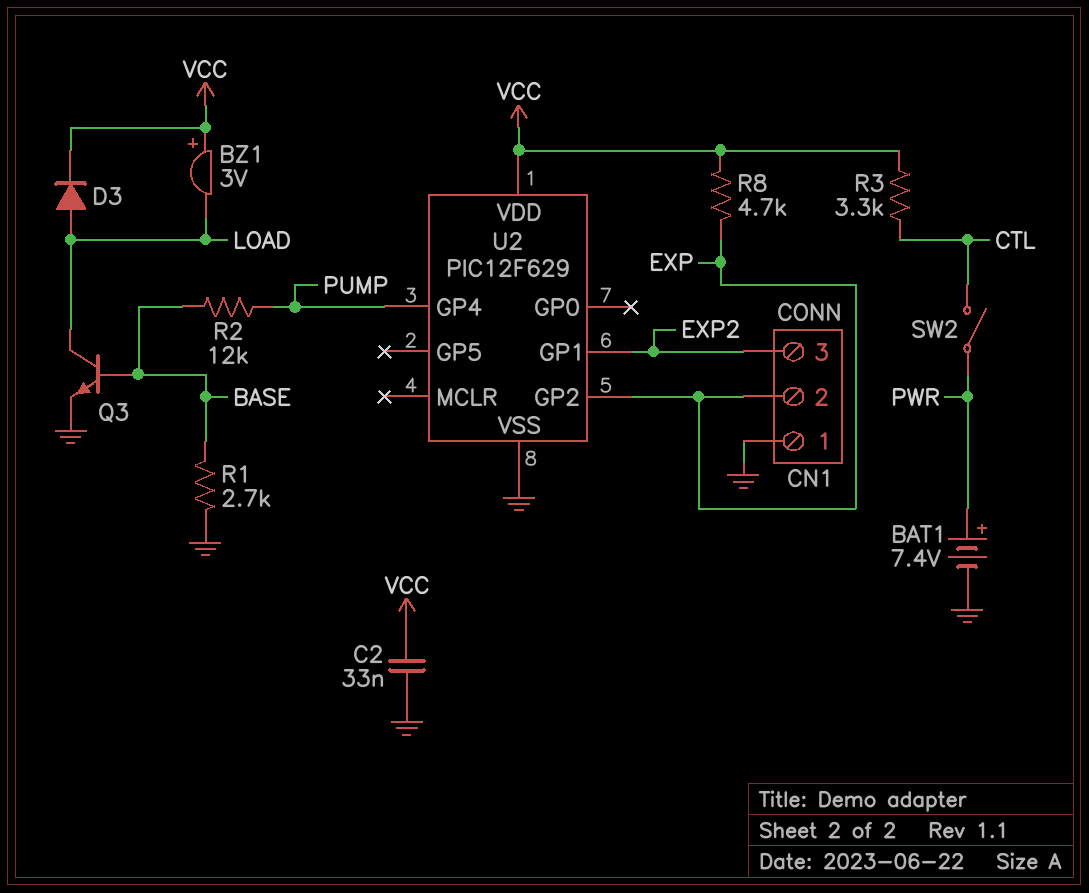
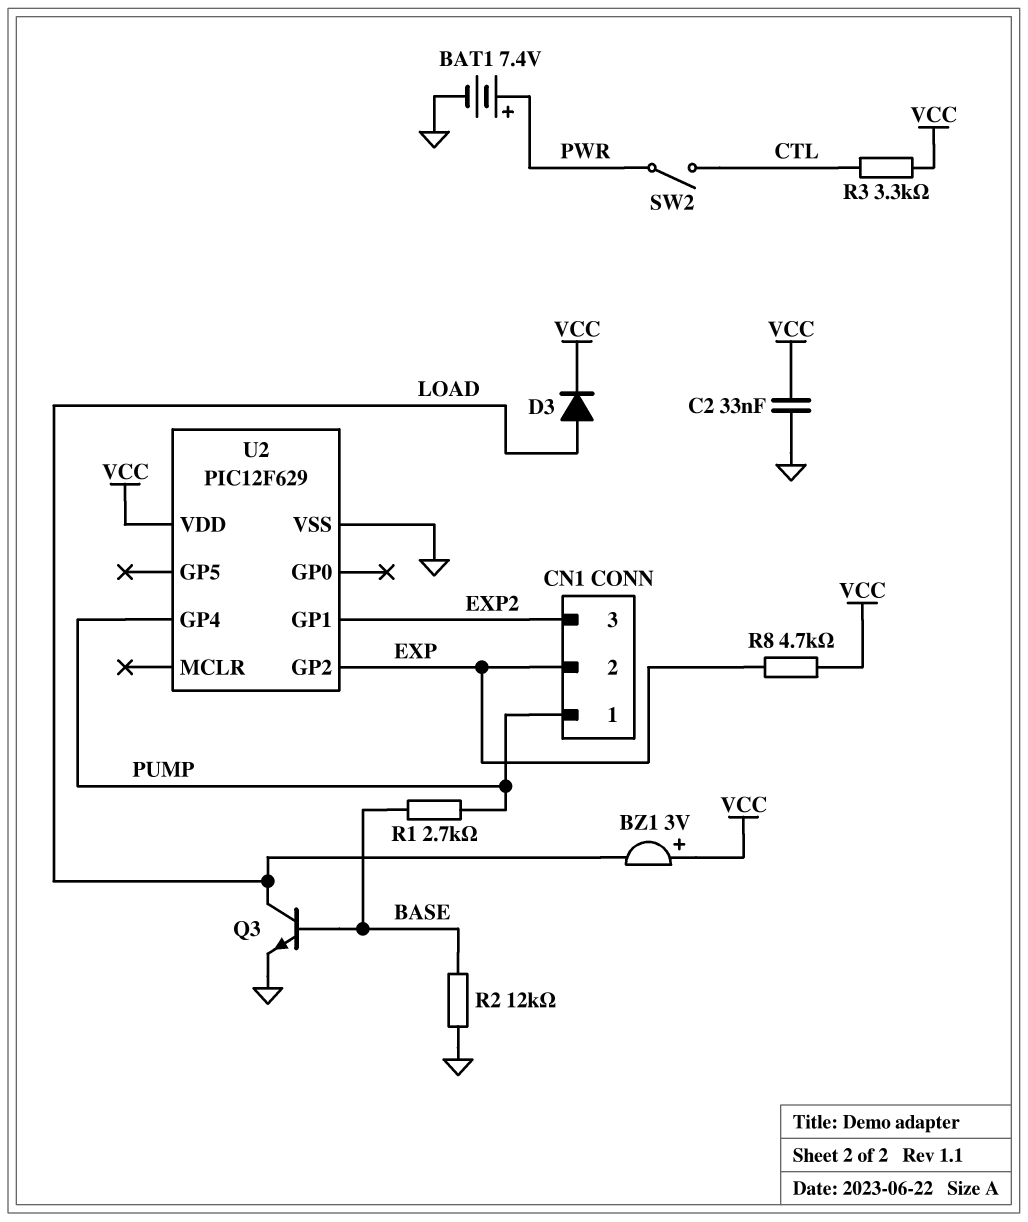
CN1 pin 1: GND -> PUMP
R1: 2.7k (BASE, GND) -> 2.7k (BASE, PUMP)
R2: 12k (BASE, PUMP) -> 12k (BASE, GND)

